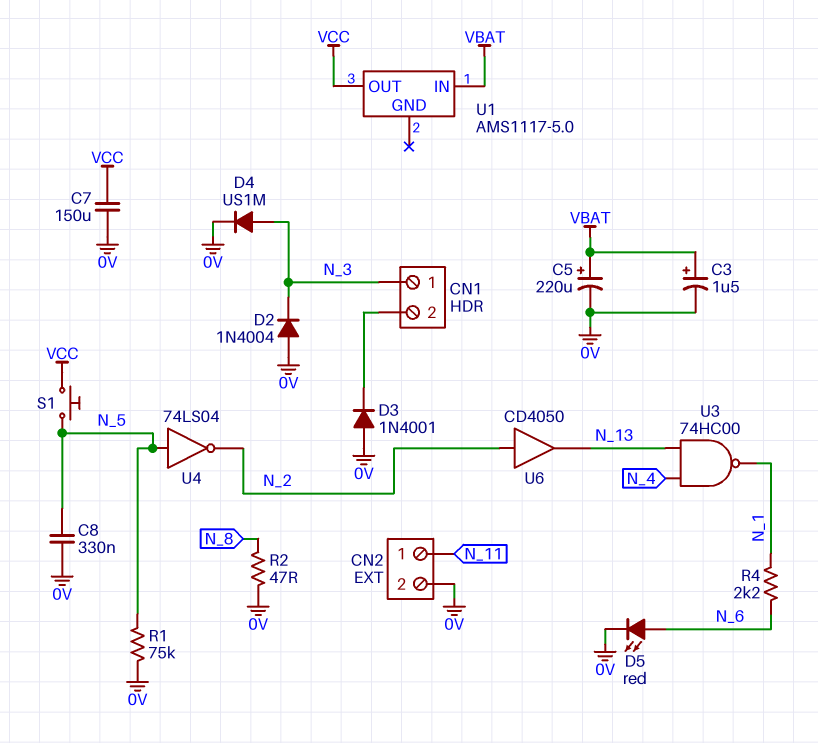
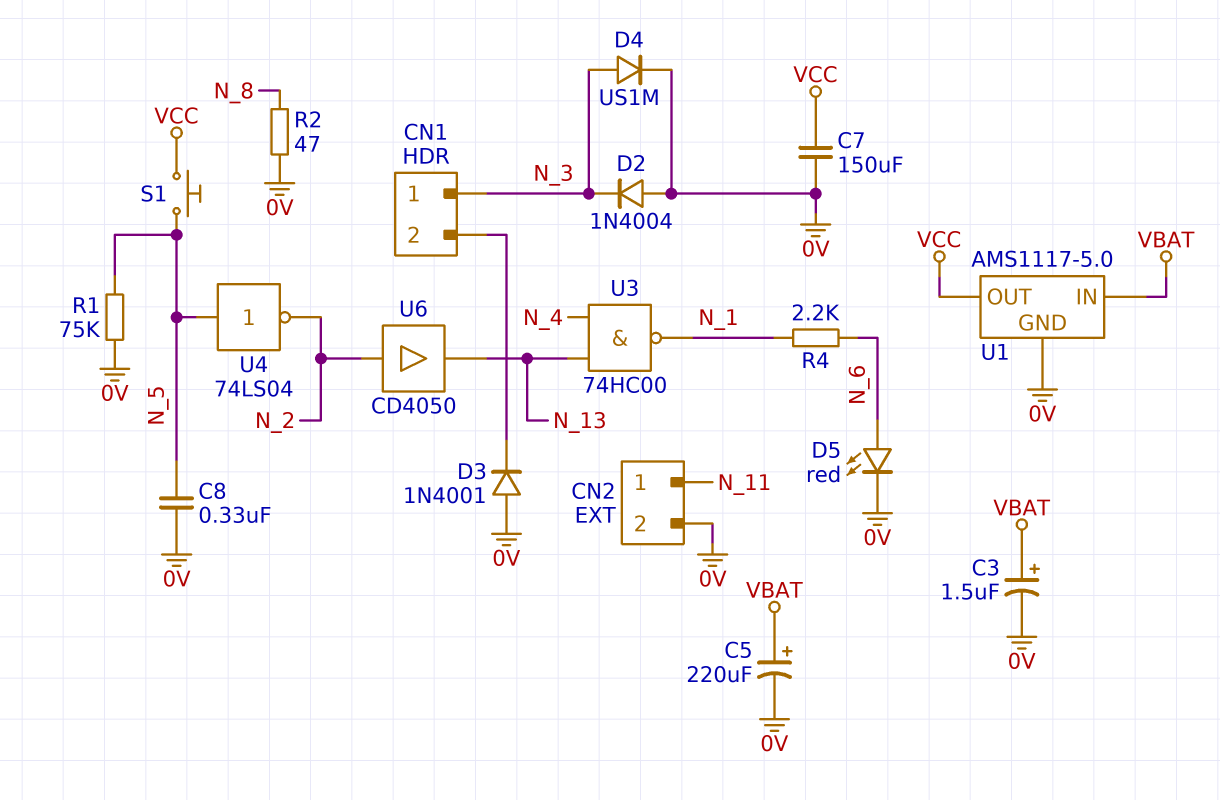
U1 pin GND: none -> 0V

